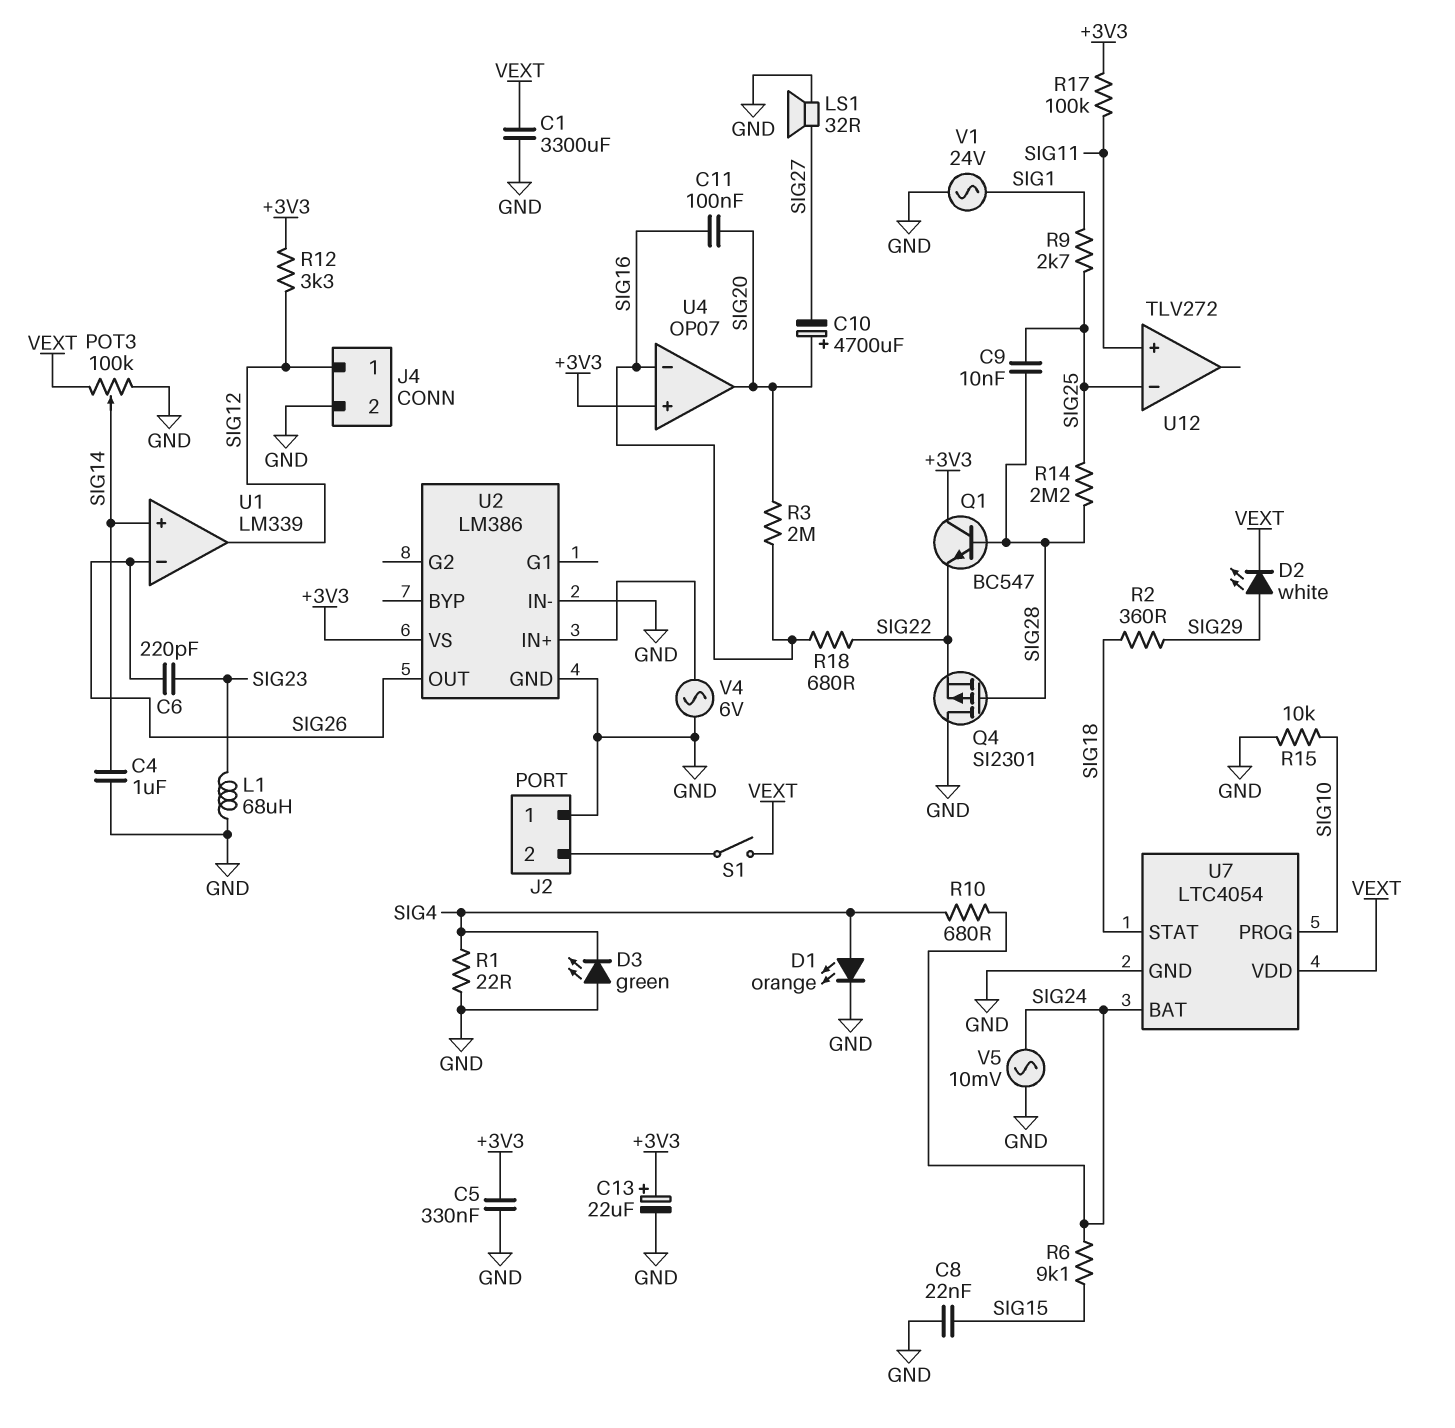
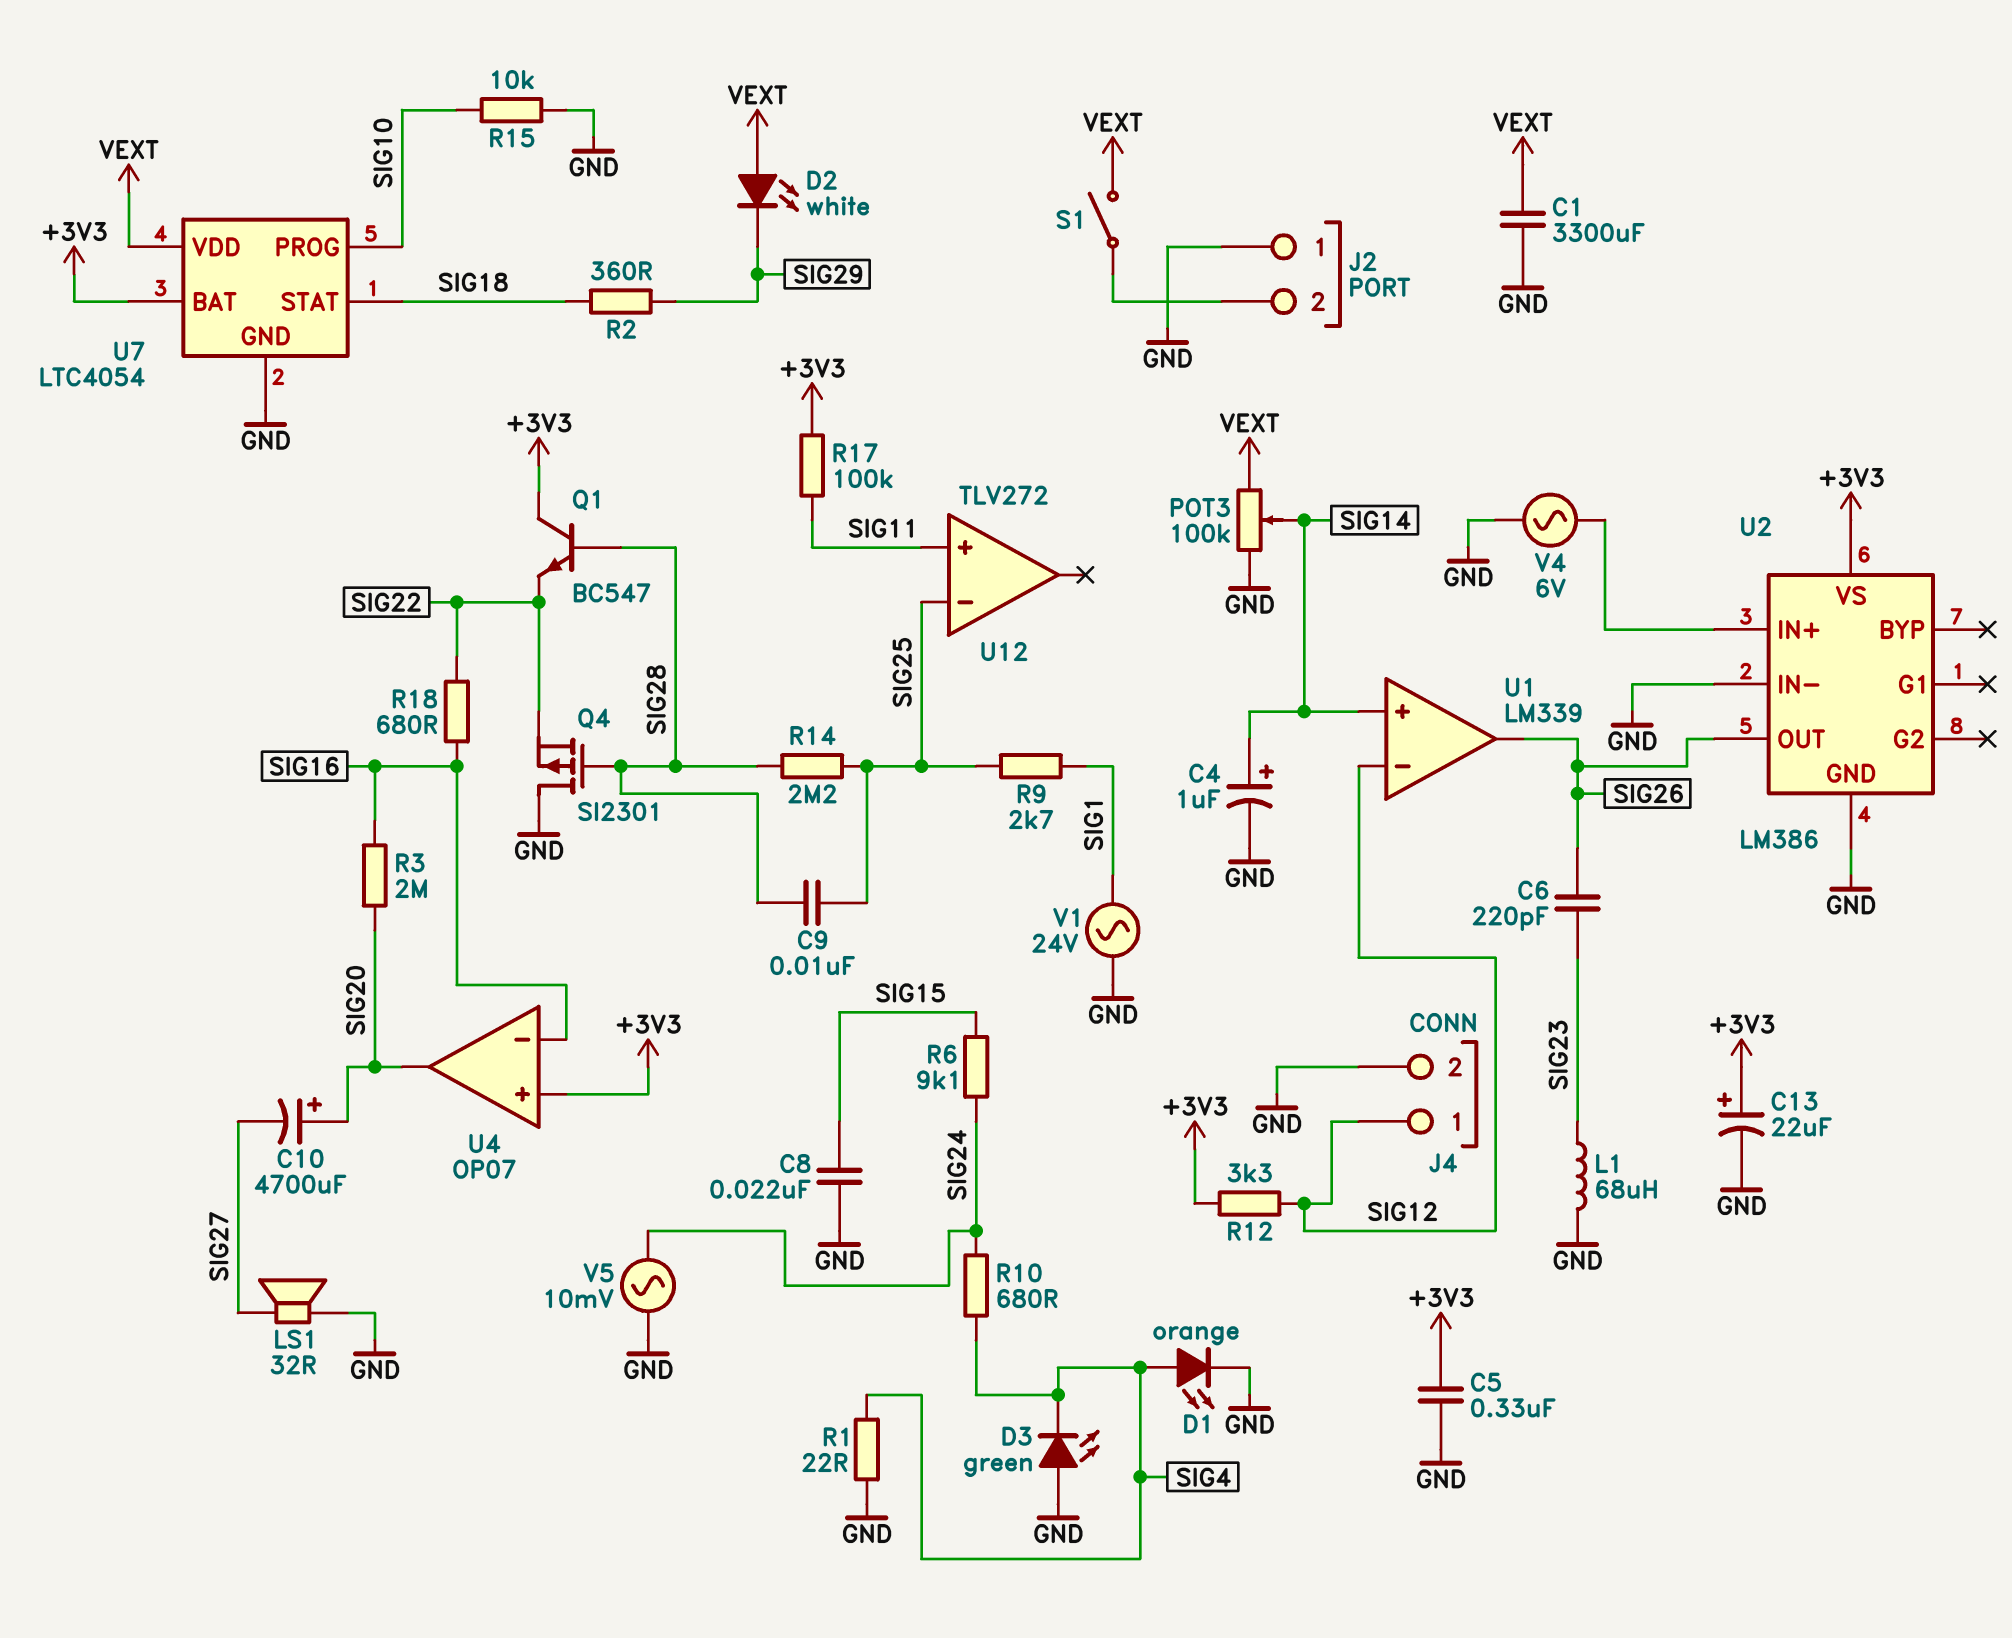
C4: 1uF (GND, SIG14) -> 1uF (plus SIG14, minus GND)
C11: 100nF (SIG16, SIG20) -> none
D2: LED white (A SIG29, K VEXT) -> LED white (A VEXT, K SIG29)
U1 pin in-: SIG26 -> SIG12
U1 pin out: SIG12 -> SIG26
U7 pin BAT: SIG24 -> +3V3

